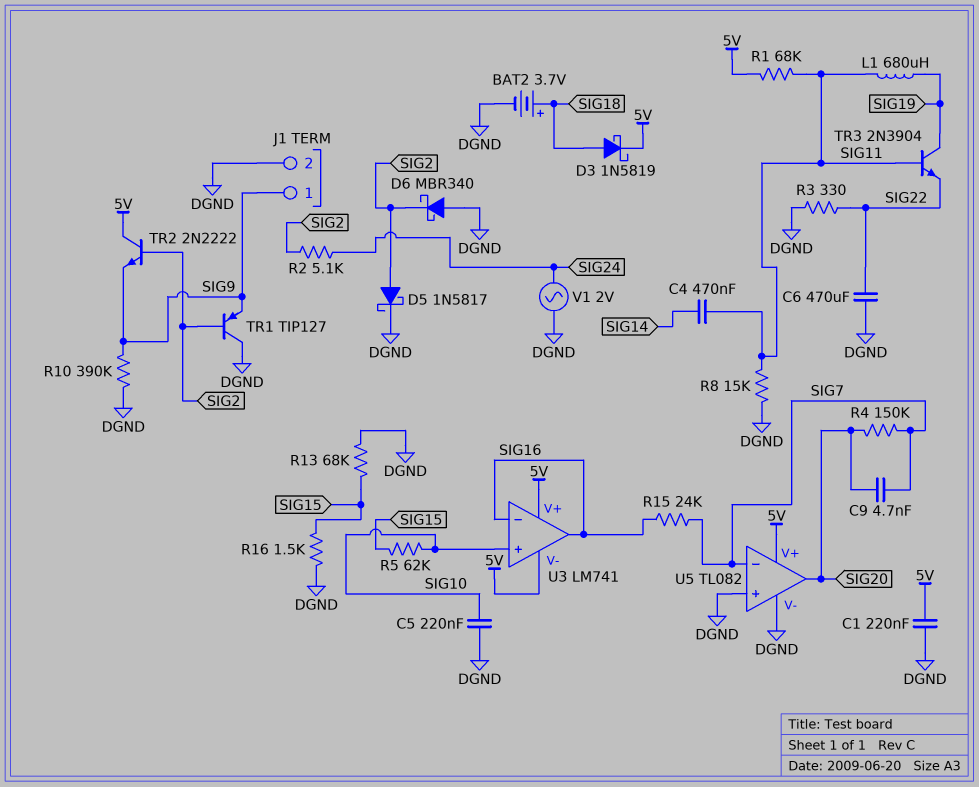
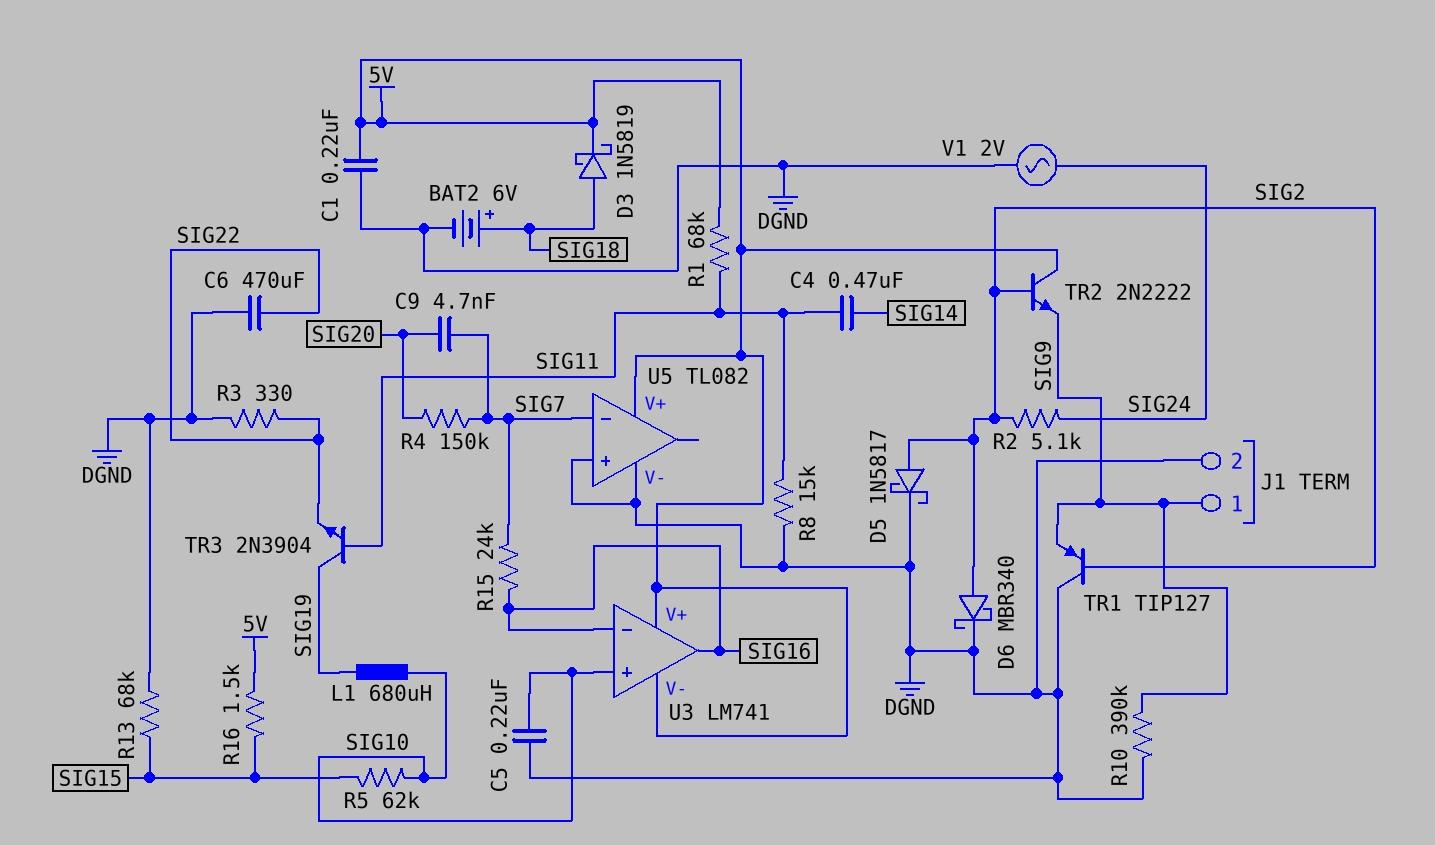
BAT2: 3.7V (plus SIG18, minus DGND) -> 6V (plus SIG18, minus DGND)
D6: schottky MBR340 (A DGND, K SIG2) -> schottky MBR340 (A SIG2, K DGND)
L1: 680uH (SIG11, SIG19) -> 680uH (SIG10, SIG19)
R16: 1.5k (DGND, SIG15) -> 1.5k (5V, SIG15)
U5 pin out: SIG20 -> none

